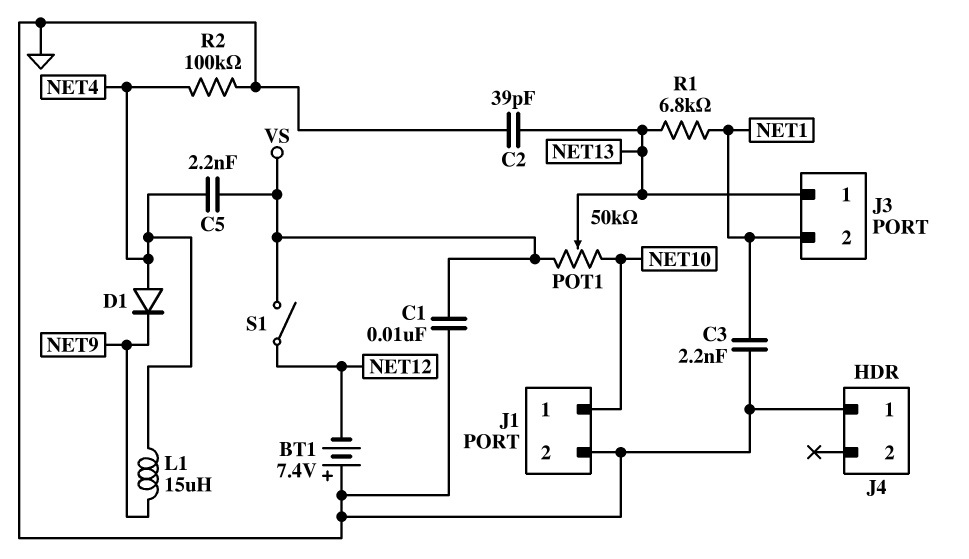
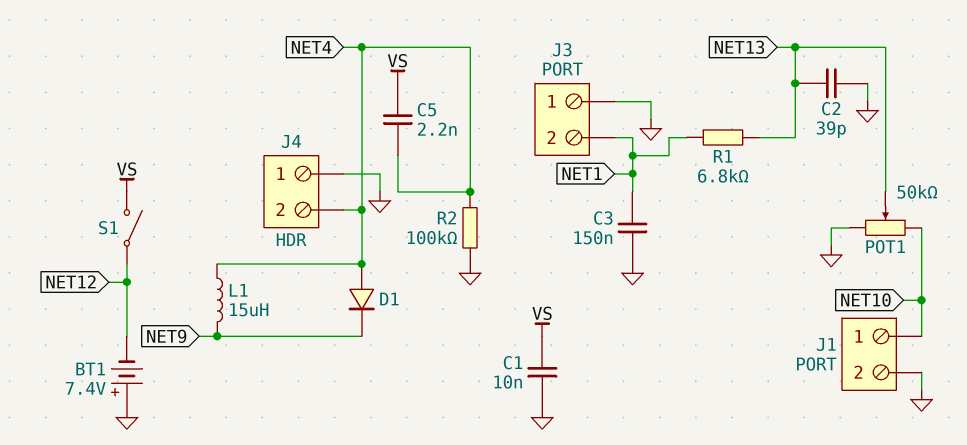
C3: 2.2nF (GND, NET1) -> 150nF (GND, NET1)
J3 pin 1: NET13 -> GND
J4 pin 2: none -> NET4
POT1: 50k (NET10, VS, wiper NET13) -> 50k (GND, NET10, wiper NET13)

